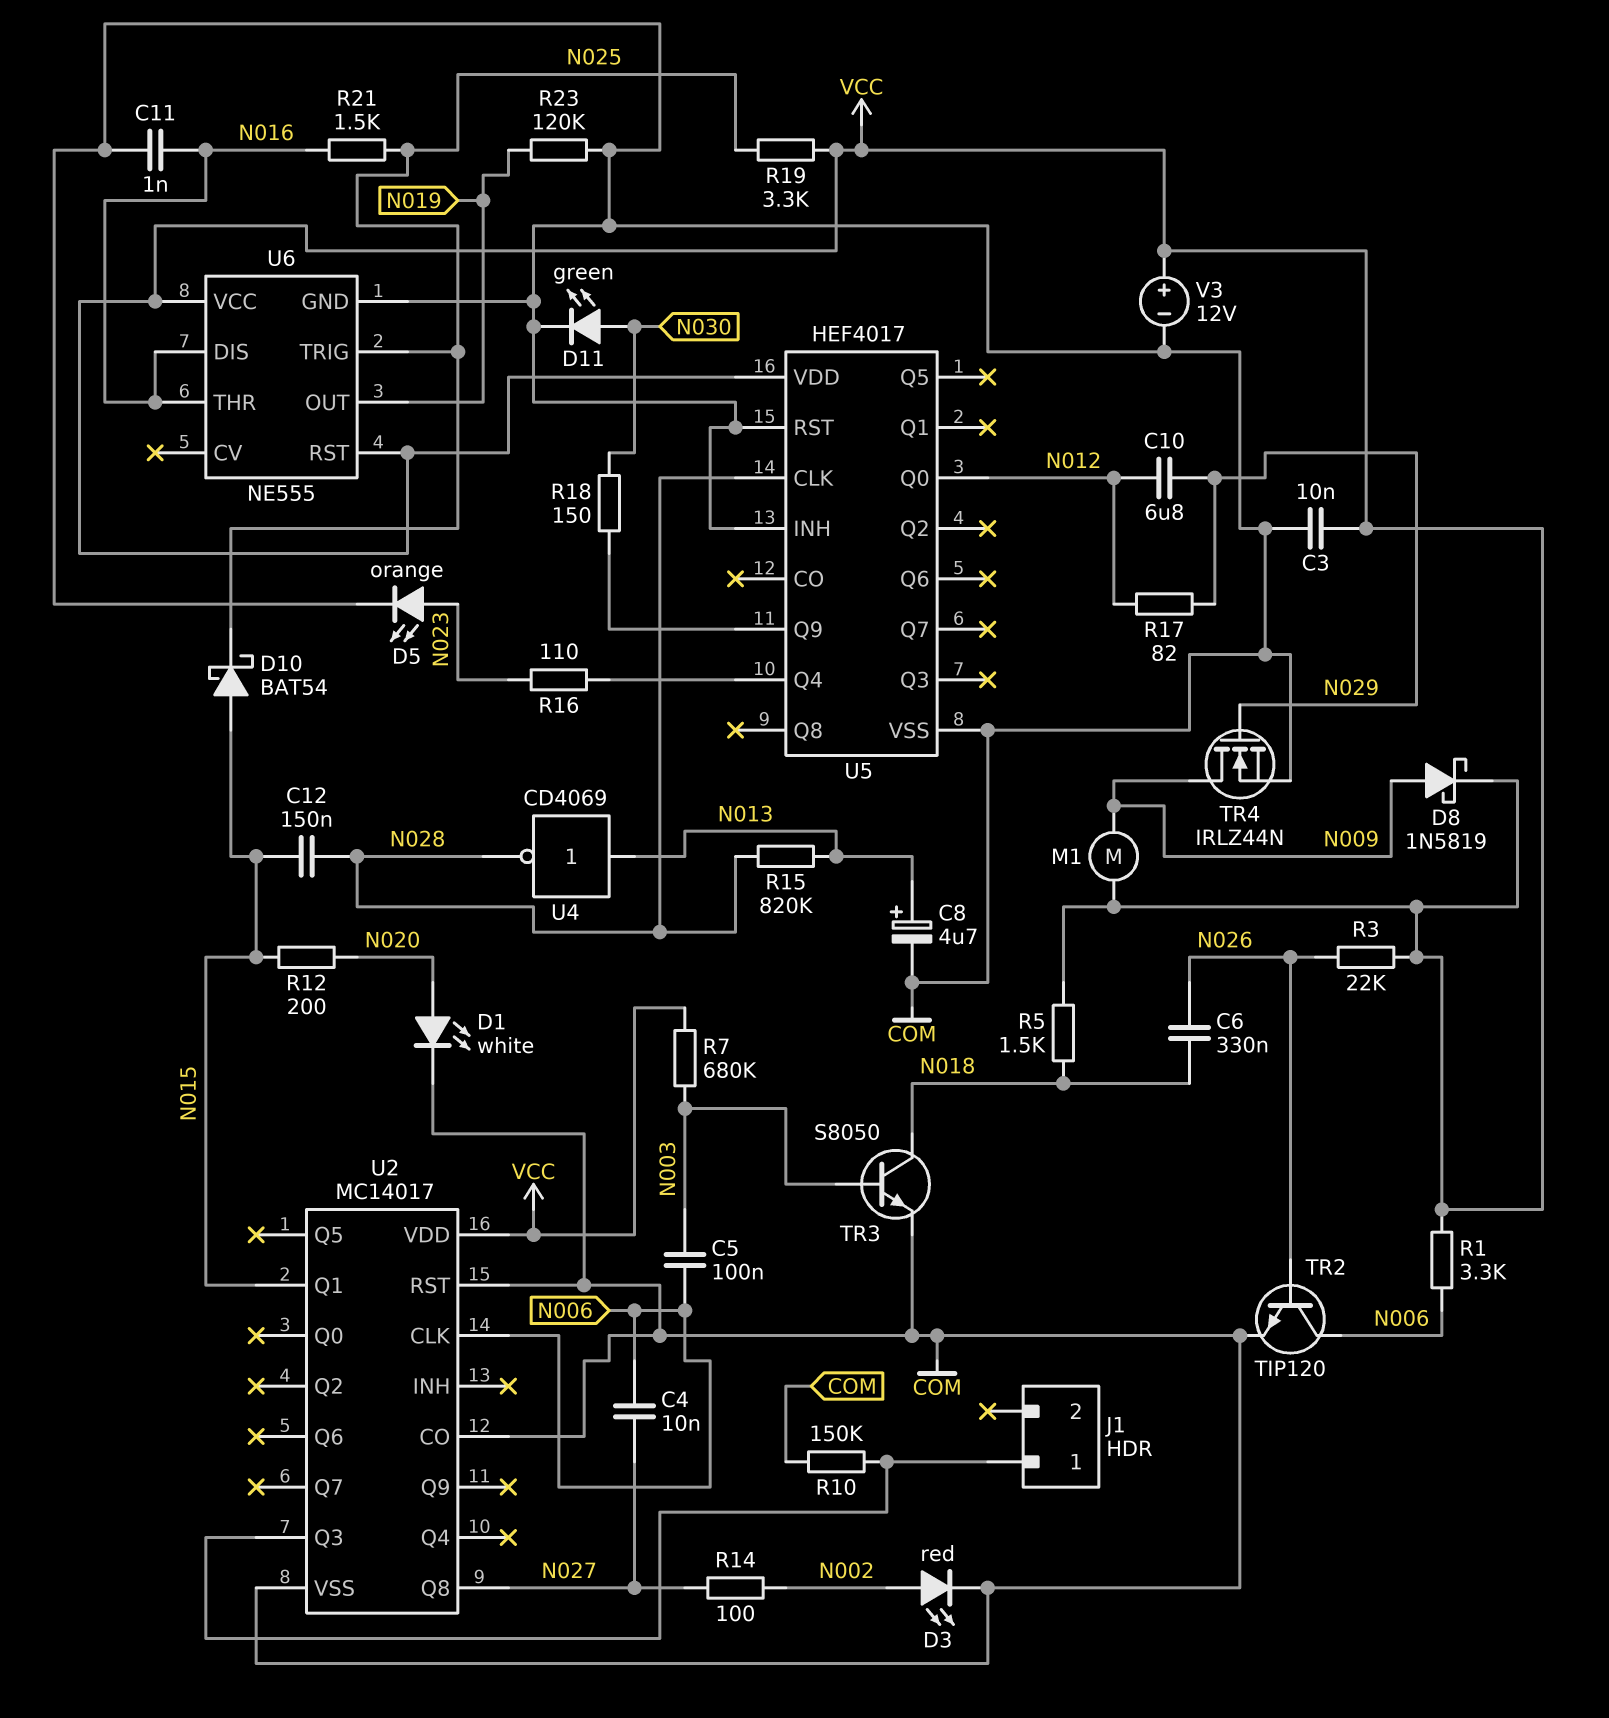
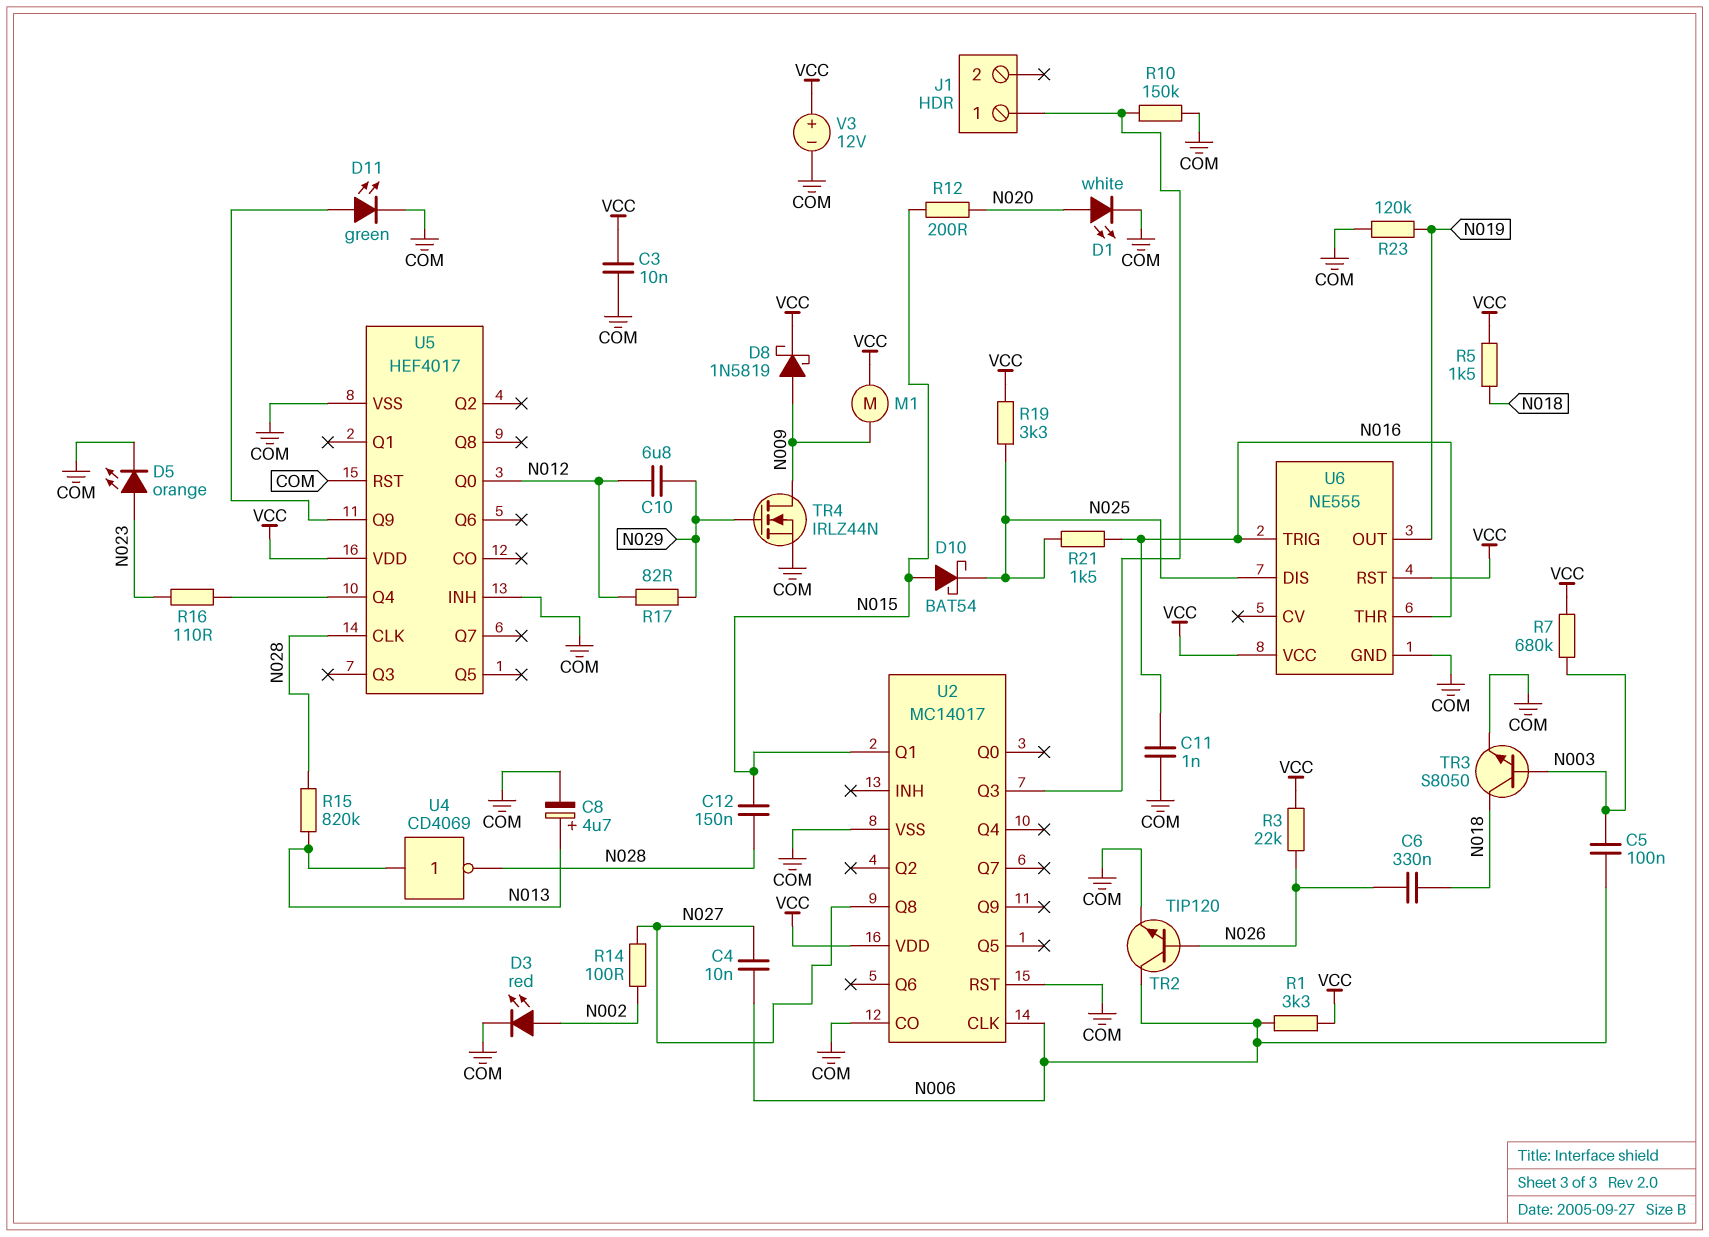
D11: LED green (A N030, K COM) -> LED green (A U5/Q9, K COM)
R18: 150 (N030, U5/Q9) -> none
U6 pin DIS: N016 -> N025
U6 pin TRIG: N025 -> N016

